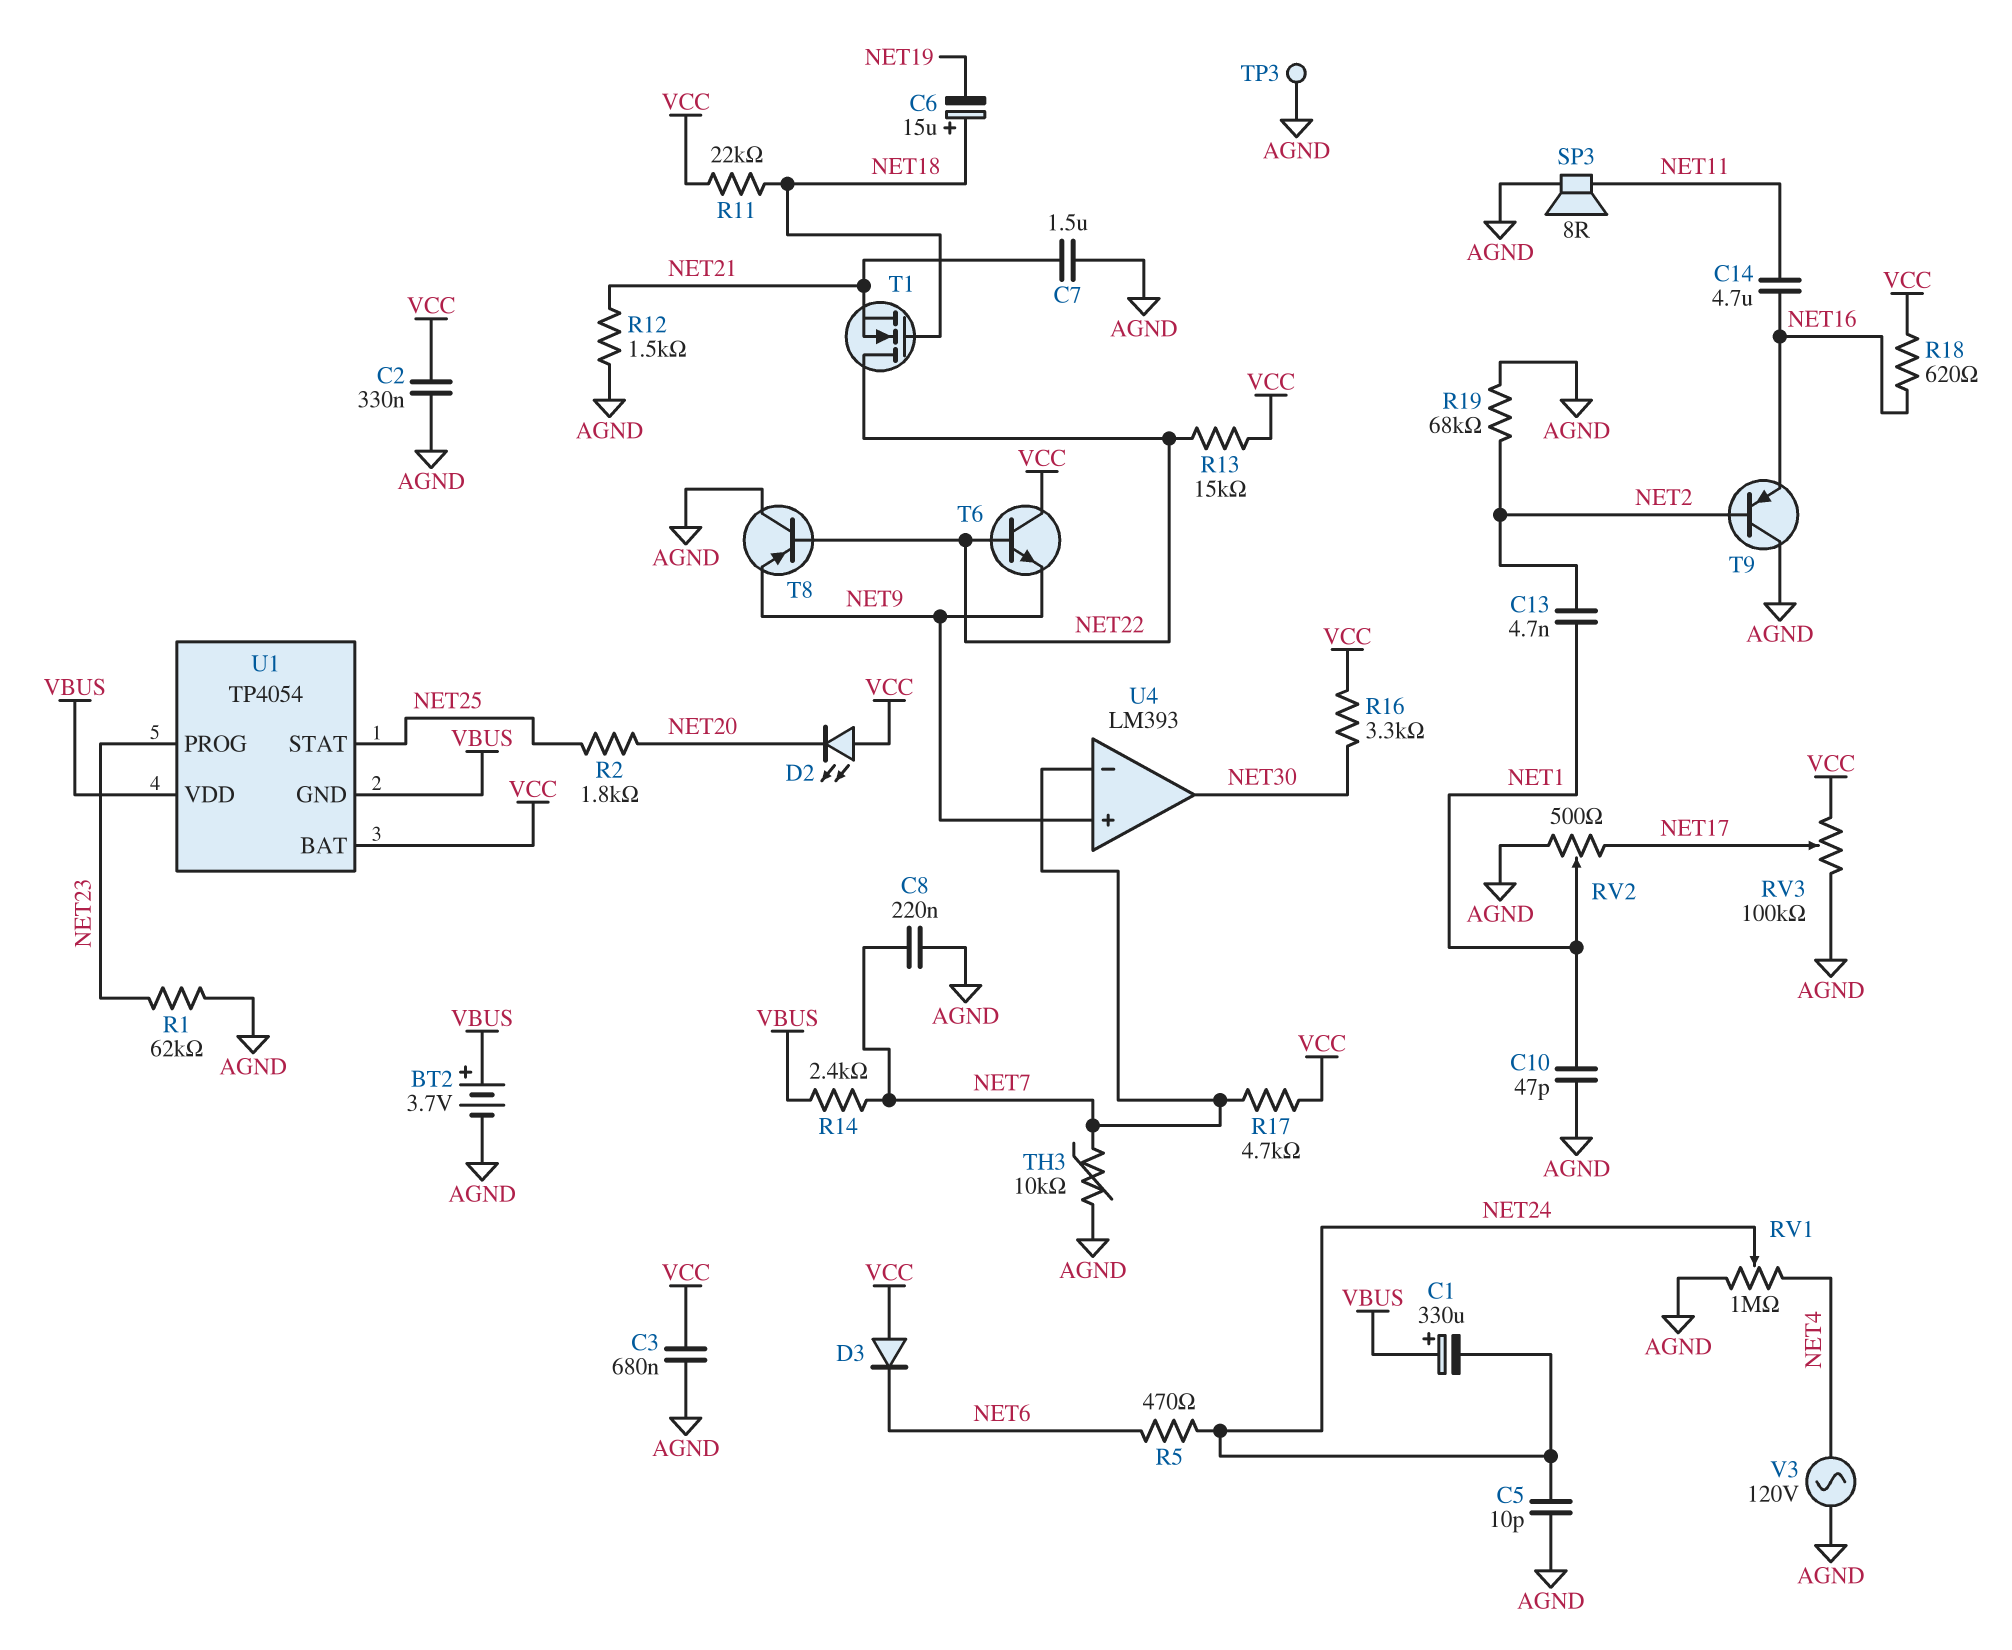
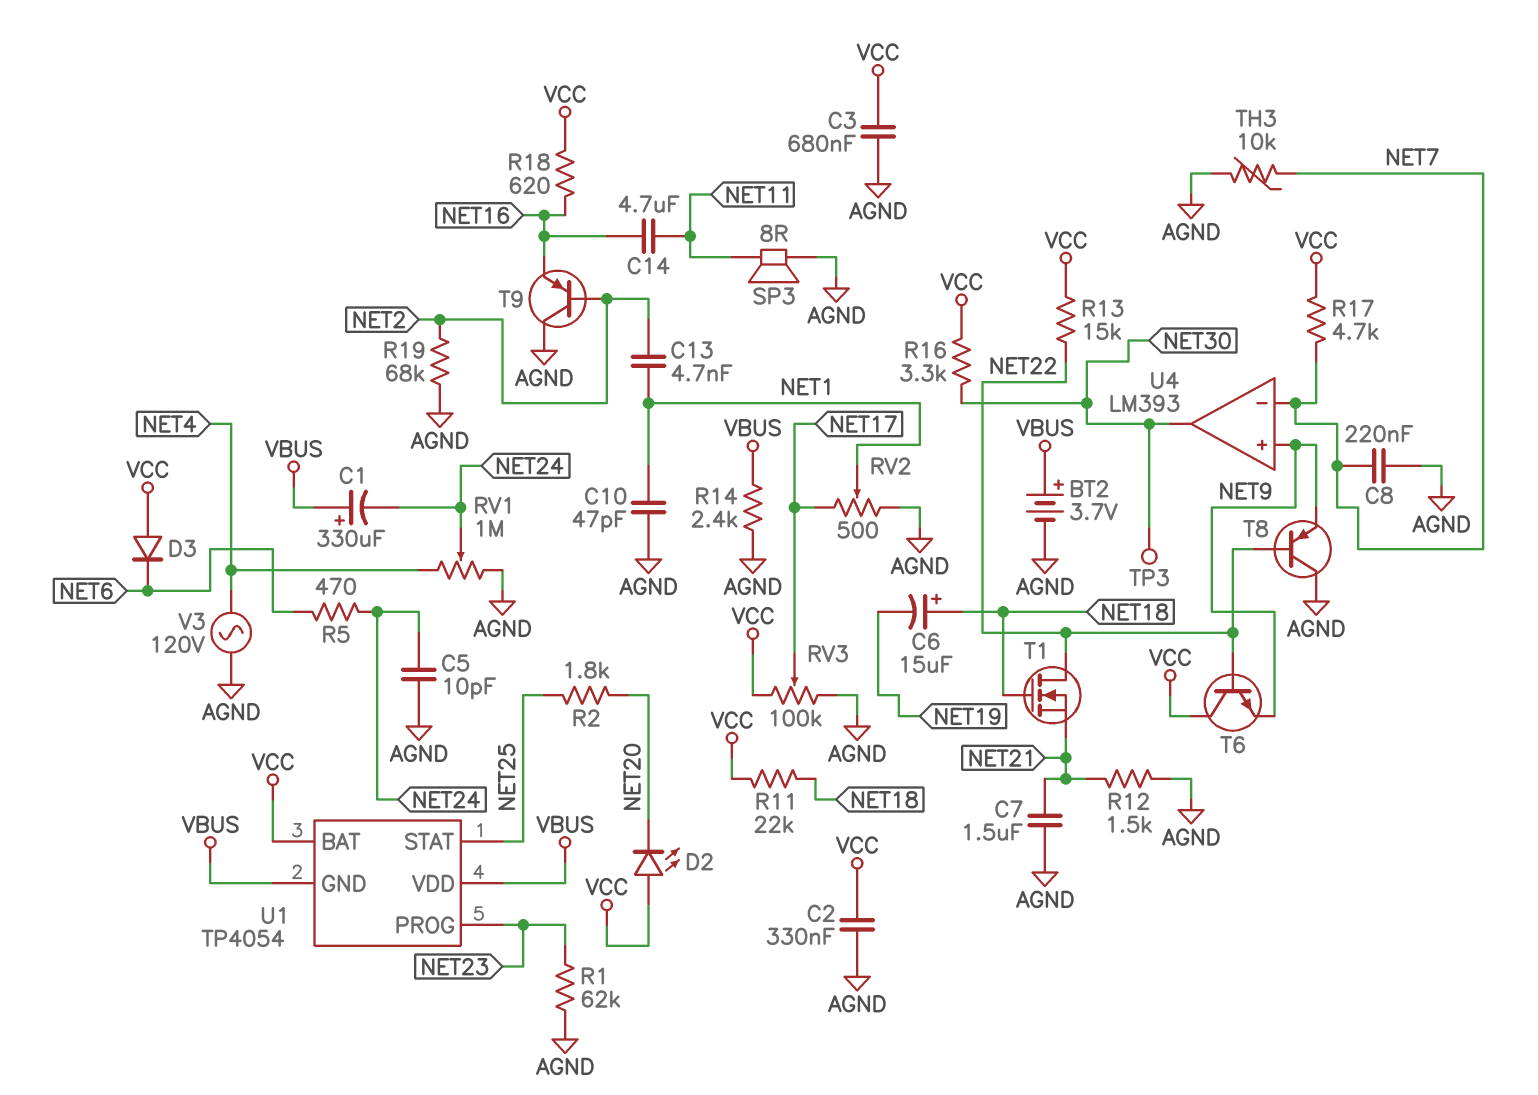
R14: 2.4k (NET7, VBUS) -> 2.4k (AGND, VBUS)
TP3: test point (AGND) -> test point (NET30)

